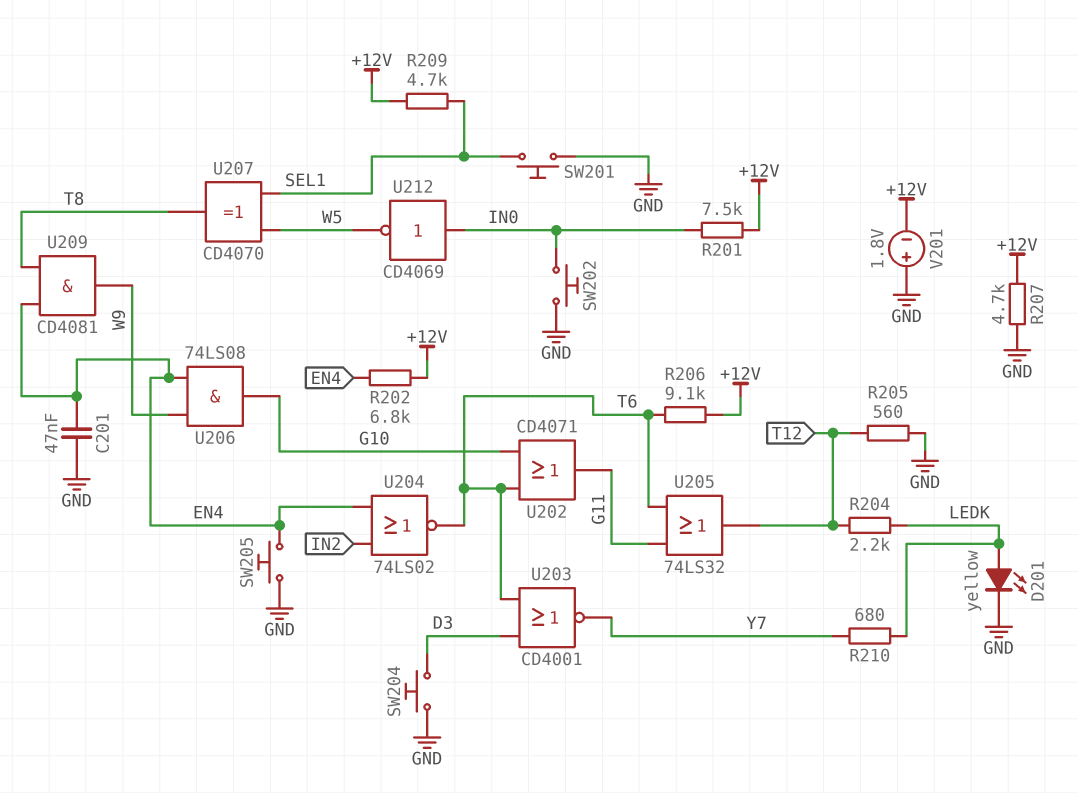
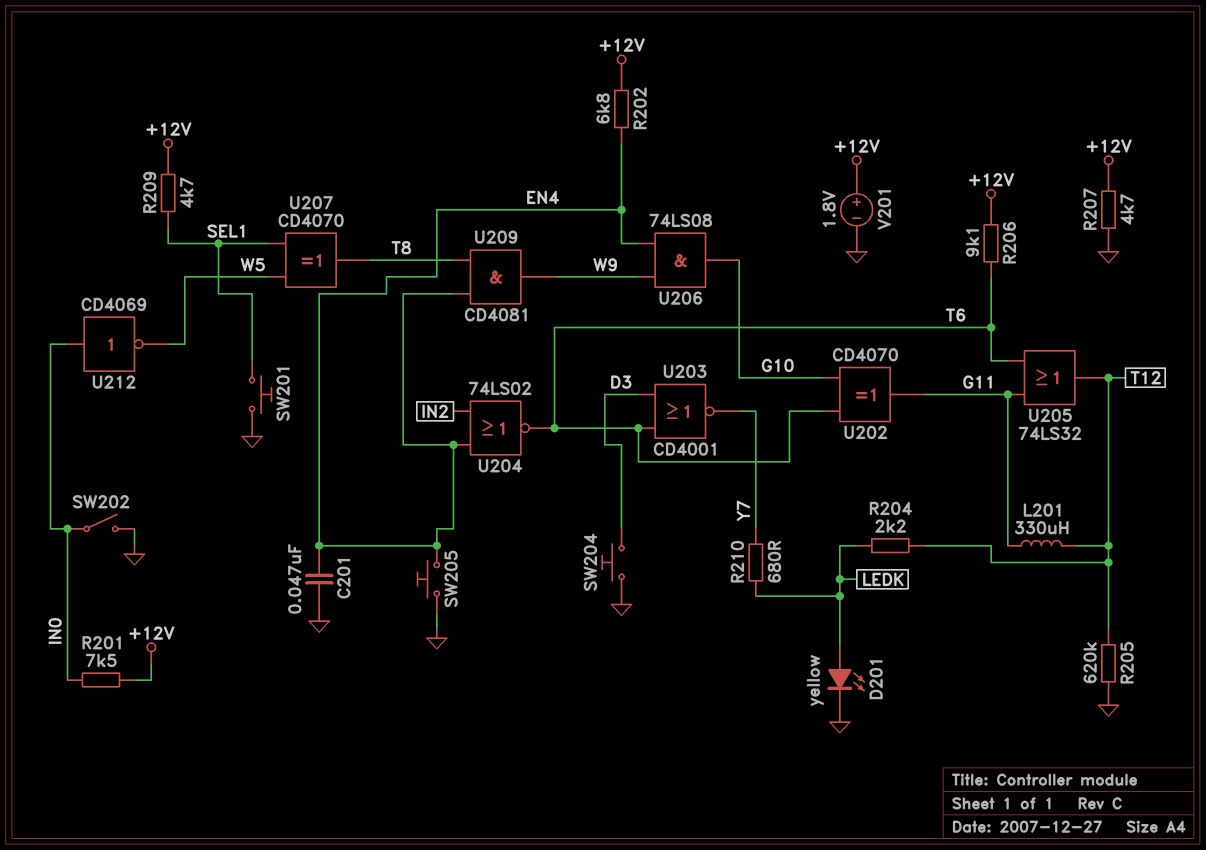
L201: none -> 330uH (G11, T12)
R205: 560 (GND, T12) -> 620k (GND, T12)
SW202: button (GND, IN0) -> switch (GND, IN0)
U202: OR CD4071 (in G10, in T6, out G11) -> XOR CD4070 (in G10, in T6, out G11)
V201: 1.8V (plus GND, minus +12V) -> 1.8V (plus +12V, minus GND)

